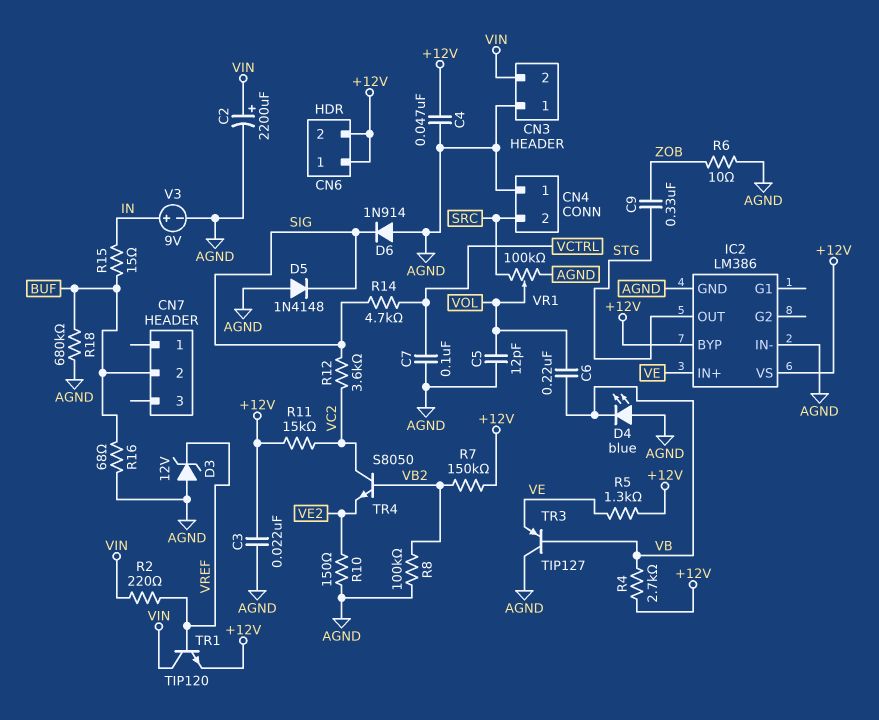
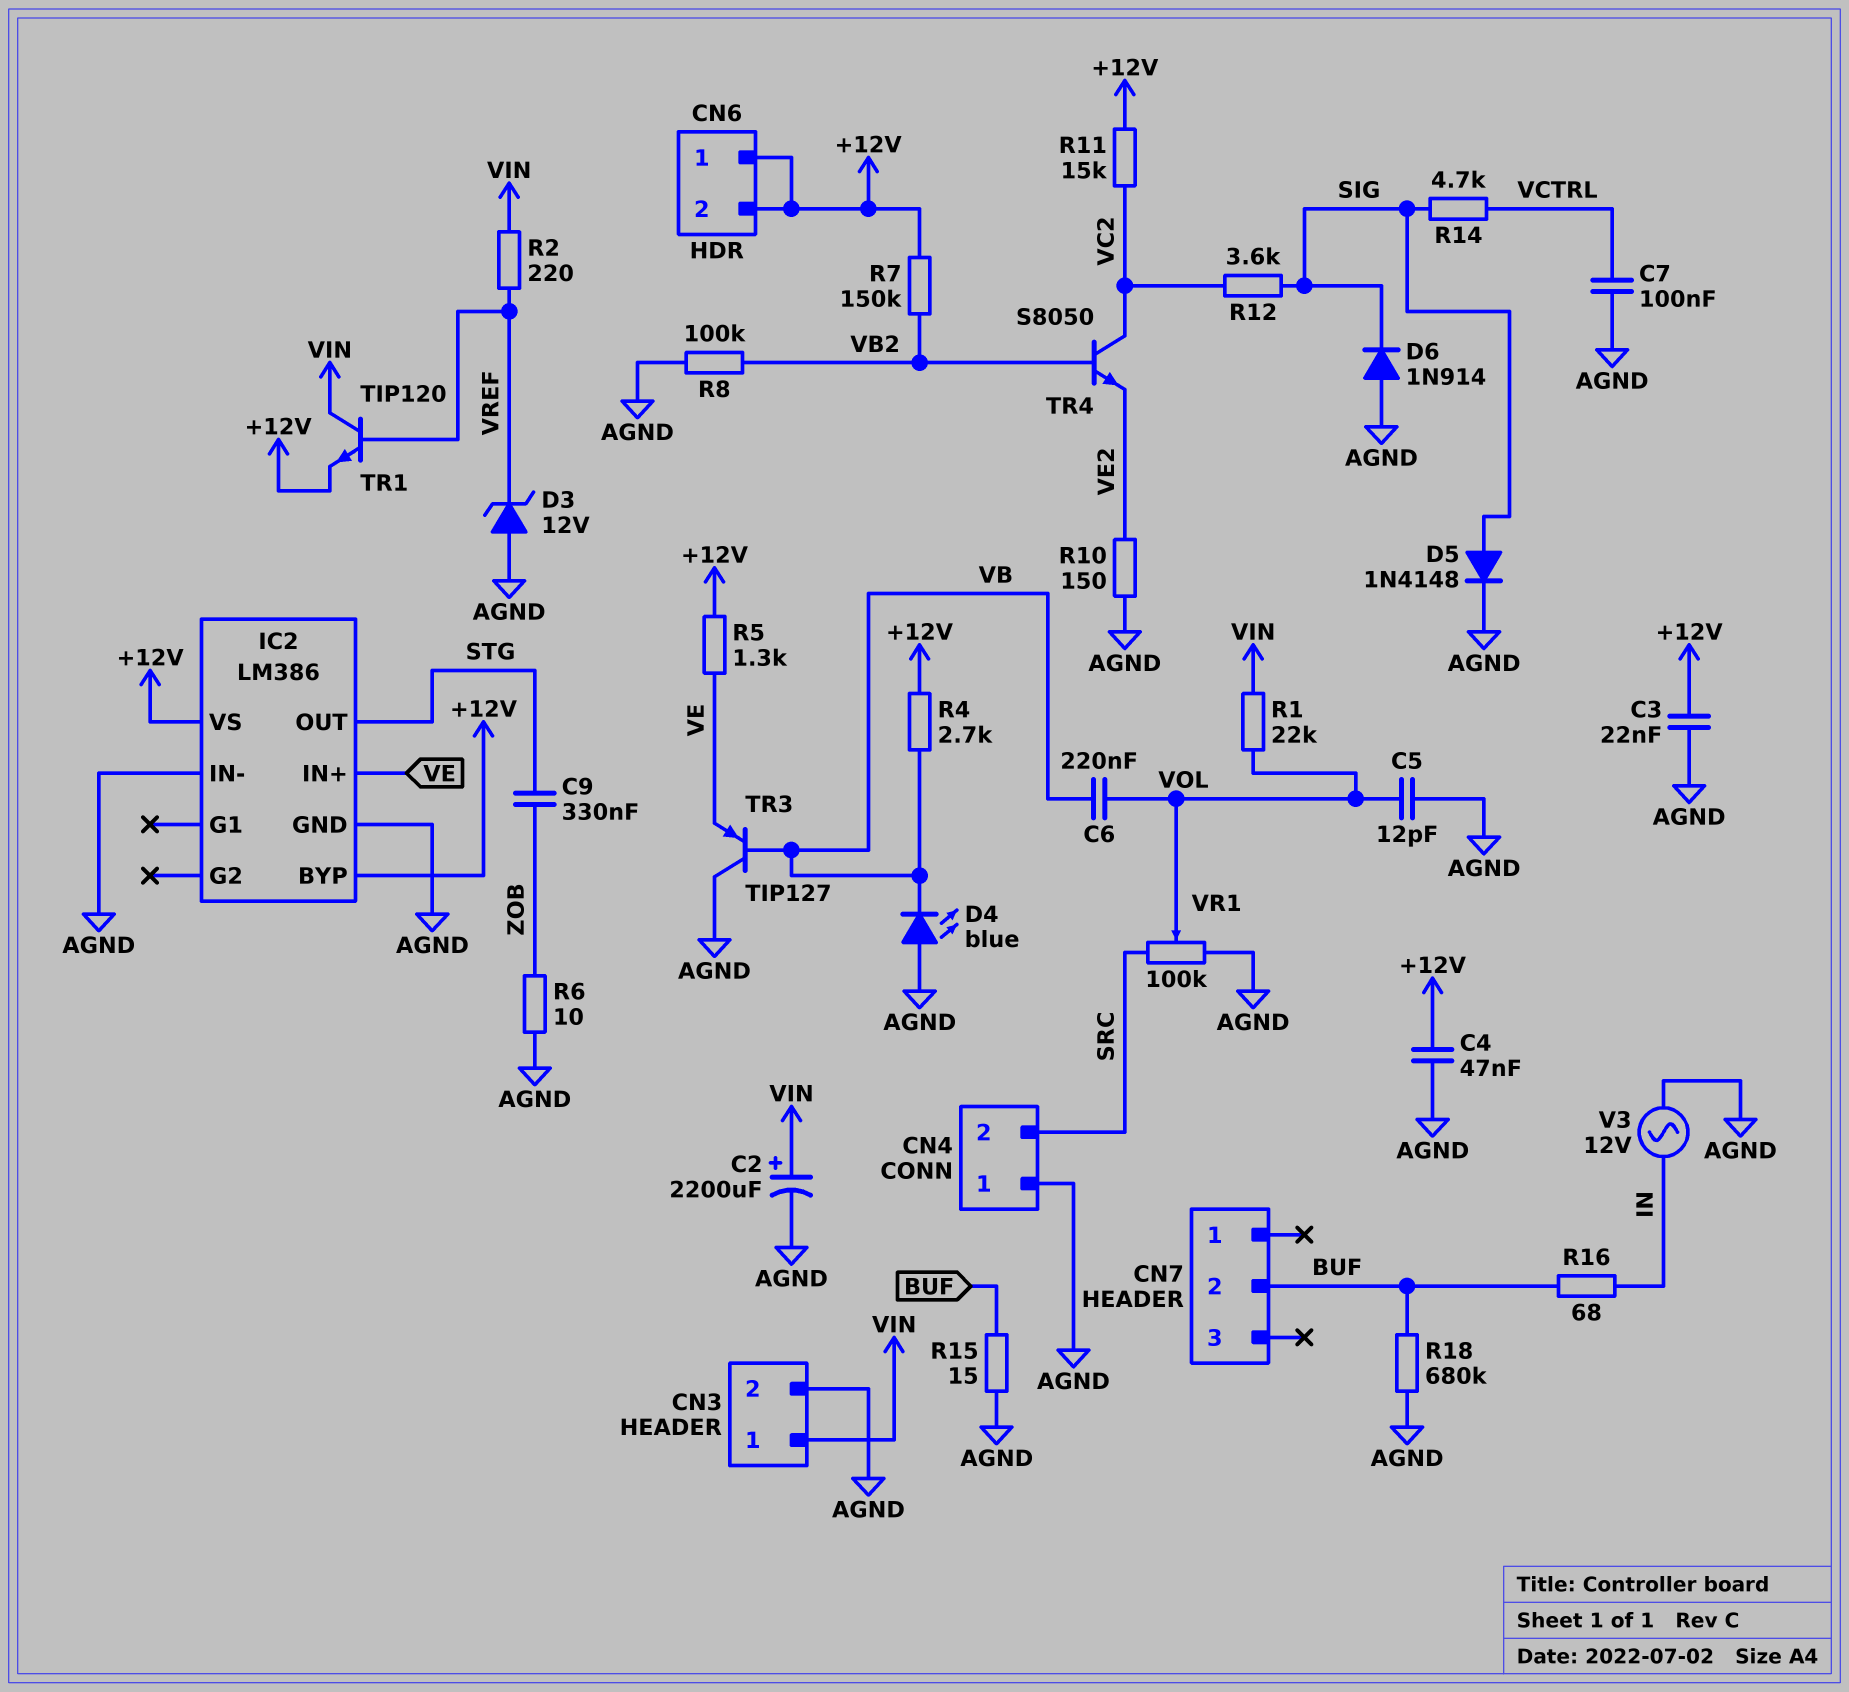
CN3 pin 1: AGND -> VIN
CN3 pin 2: VIN -> AGND
D5: diode 1N4148 (A AGND, K SIG) -> diode 1N4148 (A SIG, K AGND)
R1: none -> 22k (VIN, VOL)
R15: 15 (BUF, IN) -> 15 (AGND, BUF)
R16: 68 (AGND, BUF) -> 68 (BUF, IN)
V3: 9V (plus IN, minus AGND) -> AC 12V (AGND, IN)

